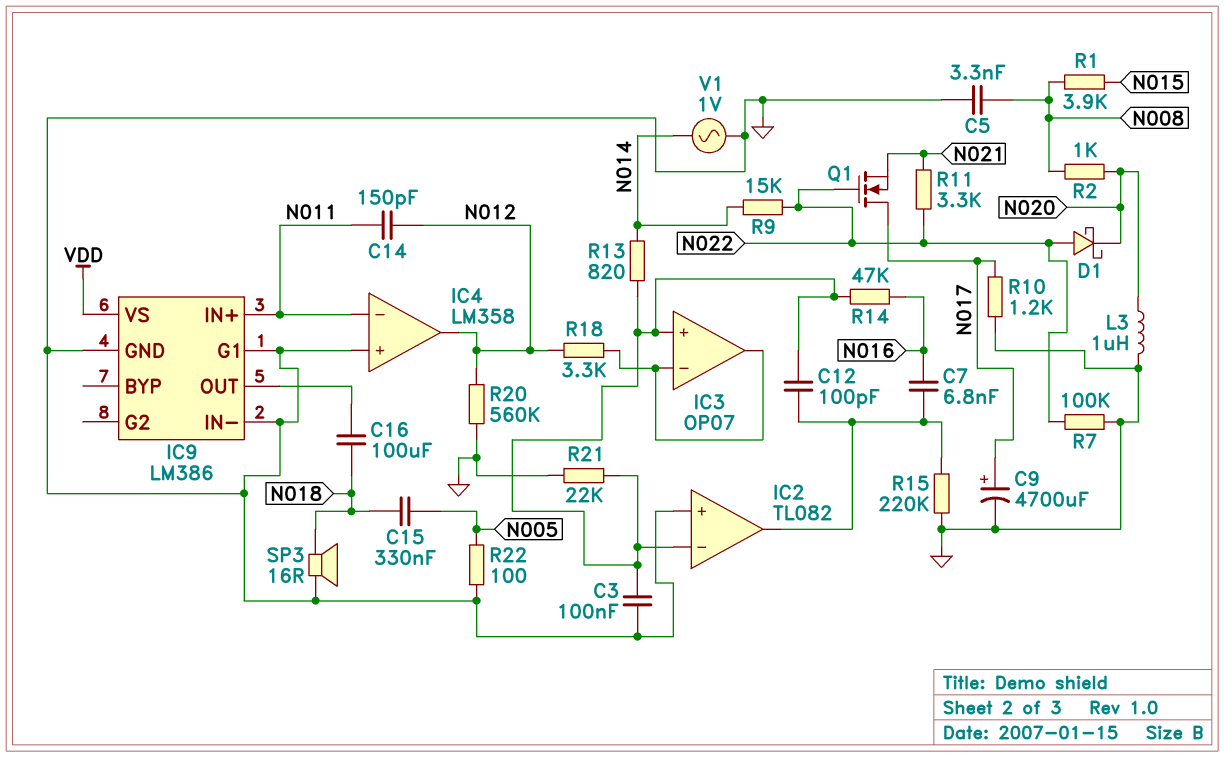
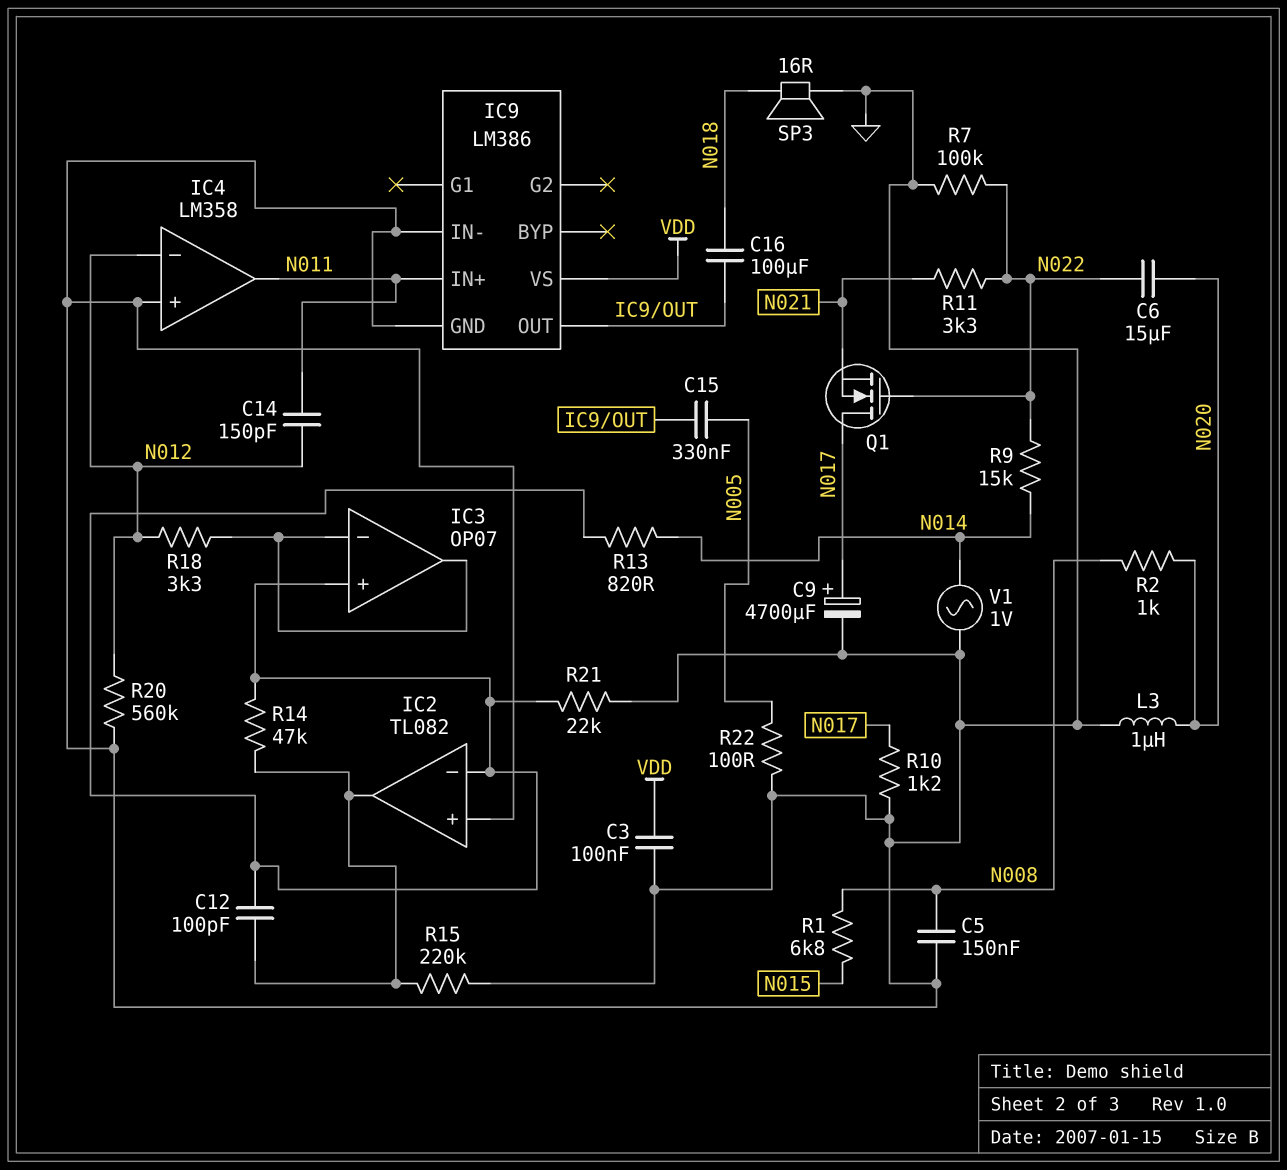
C3: 100nF (GND, IC2/in-) -> 100nF (GND, VDD)
C5: 3.3nF (GND, N008) -> 150nF (GND, N008)
C6: none -> 15uF (N020, N022)
C7: 6.8nF (IC2/out, N016) -> none
C15: 330nF (N005, N018) -> 330nF (IC9/OUT, N005)
D1: schottky (A N022, K N020) -> none
IC4 pin in-: N011 -> N012
IC4 pin out: N012 -> N011
IC9 pin G1: GND -> none
R1: 3.9k (N008, N015) -> 6.8k (N008, N015)
R14: 47k (IC2/in-, N016) -> 47k (IC2/in-, IC2/out)

